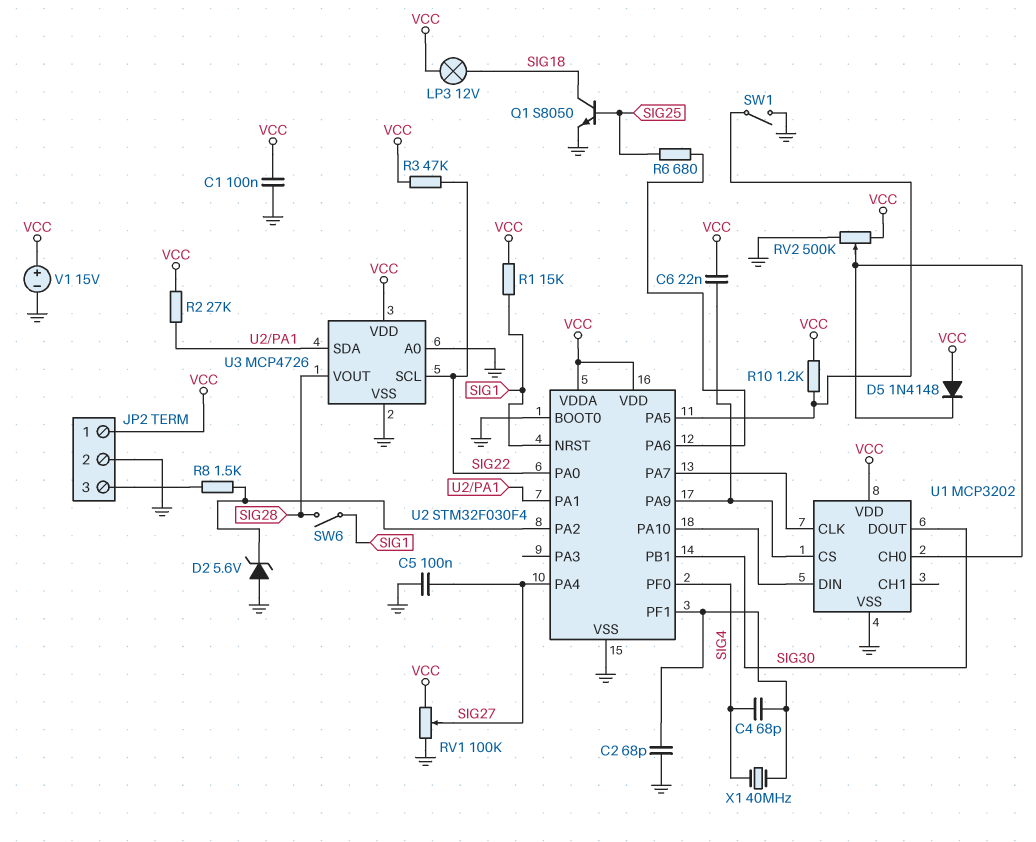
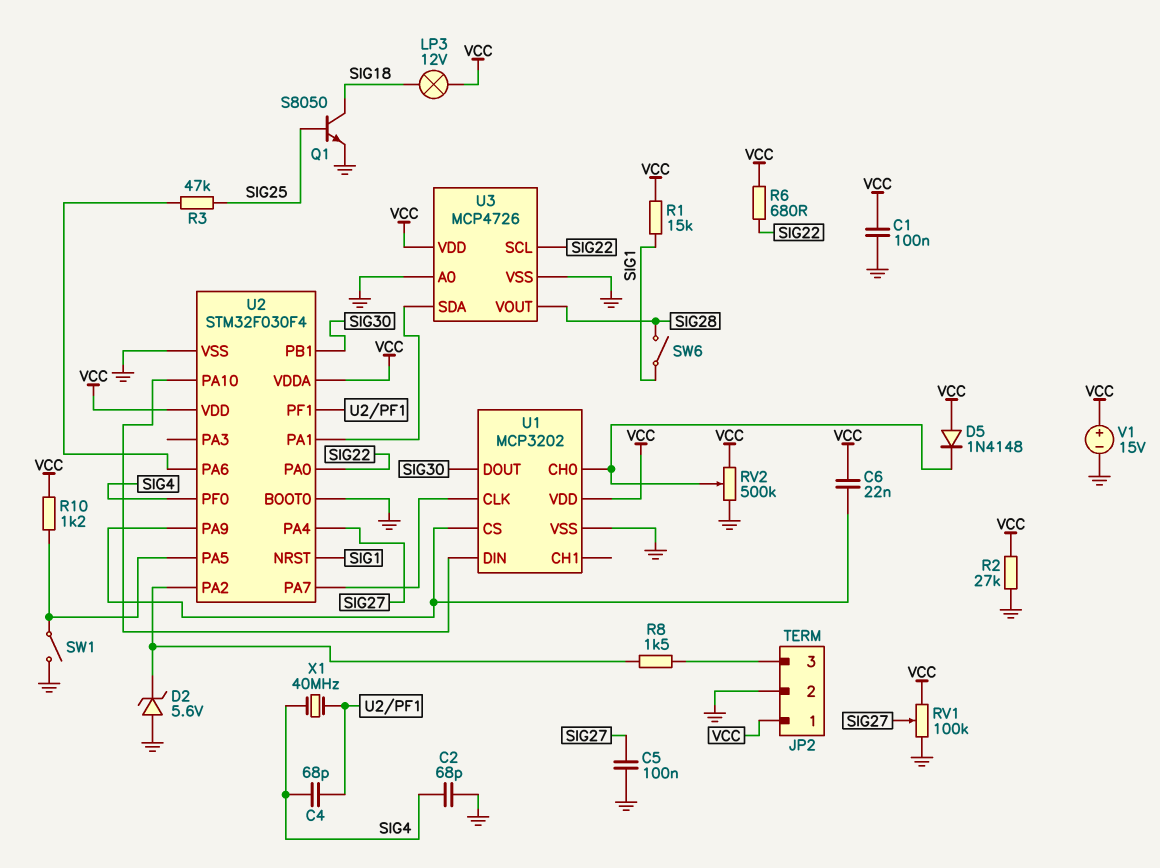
C2: 68pF (GND, U2/PF1) -> 68pF (GND, SIG4)
R2: 27k (U2/PA1, VCC) -> 27k (GND, VCC)
R3: 47k (SIG22, VCC) -> 47k (SIG25, U2/PA6)
R6: 680 (SIG25, U2/PA6) -> 680 (SIG22, VCC)

